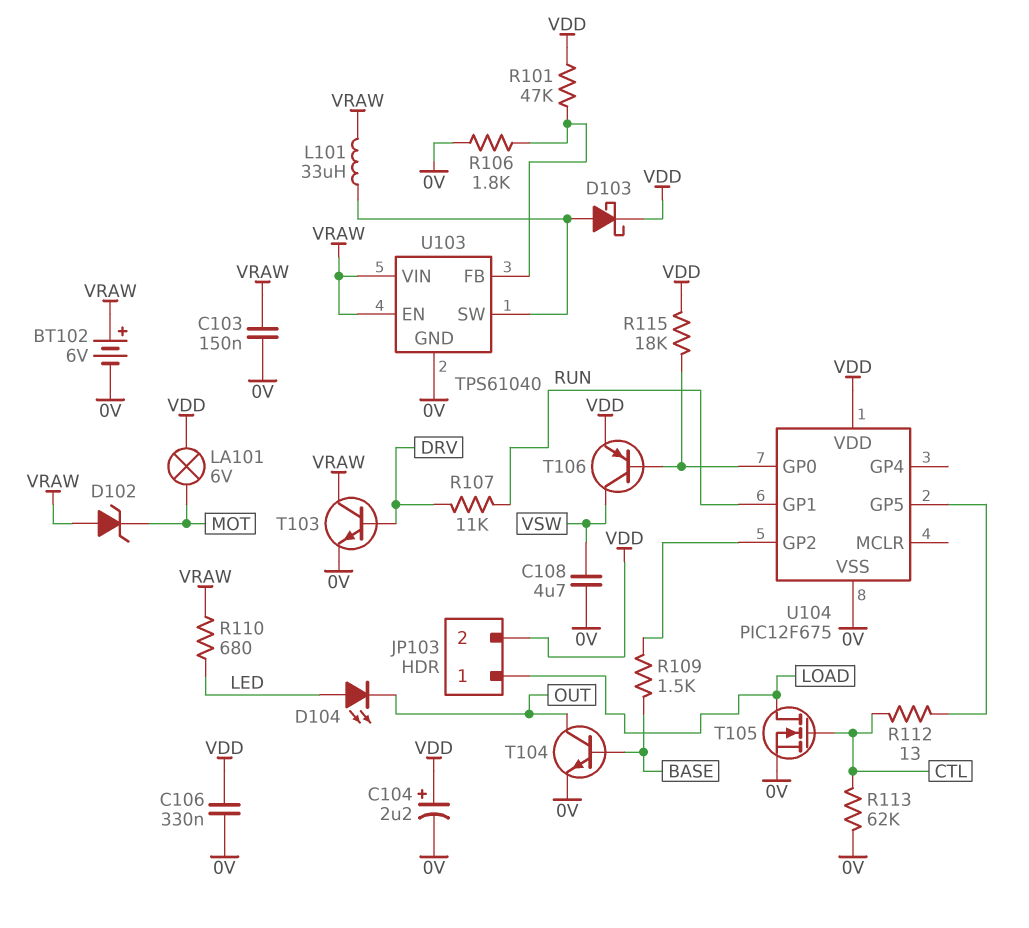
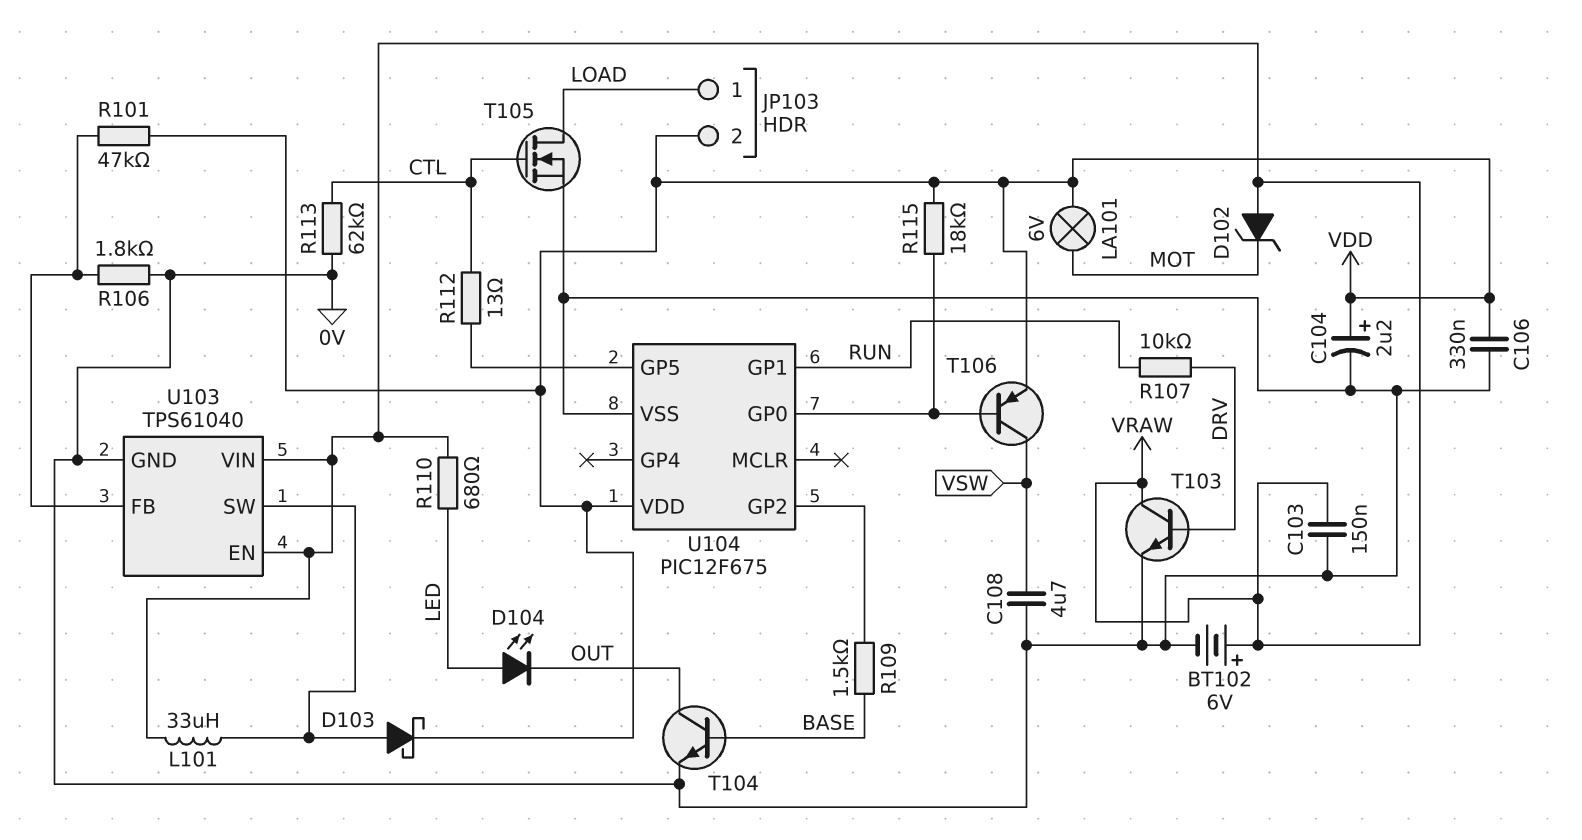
R107: 11k (DRV, RUN) -> 10k (DRV, RUN)

